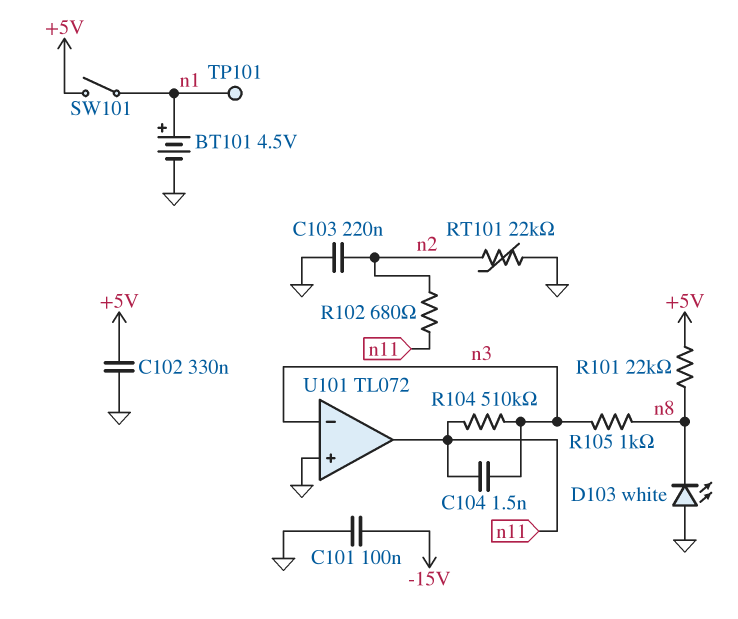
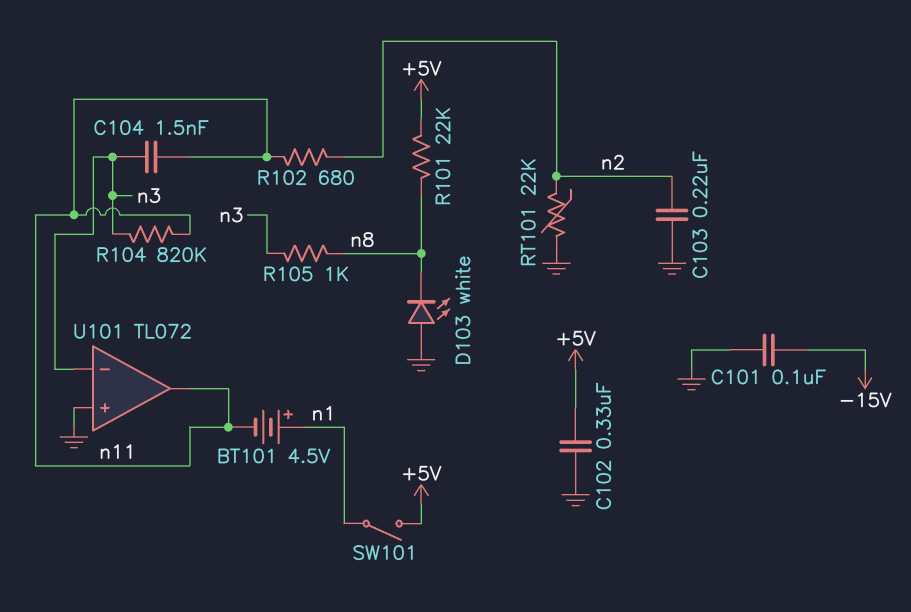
BT101: 4.5V (plus n1, minus GND) -> 4.5V (plus n1, minus n11)
R104: 510k (n3, n11) -> 820k (n3, n11)
TP101: test point (n1) -> none

